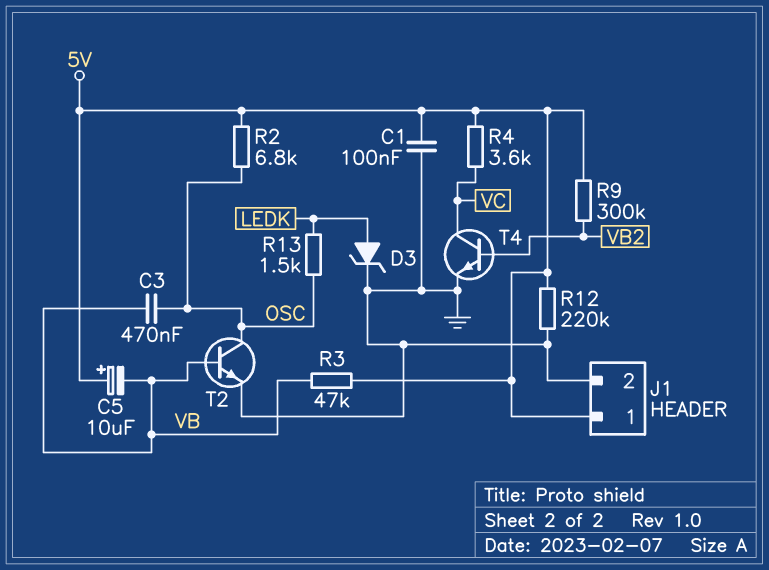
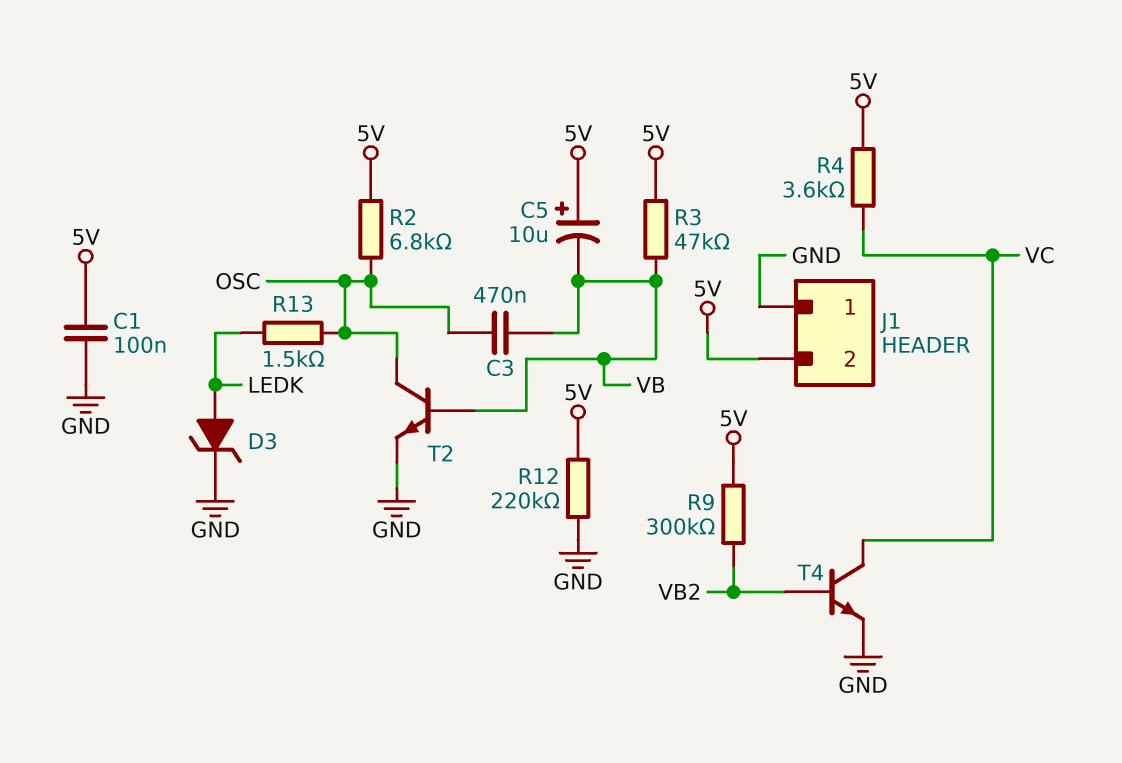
J1 pin 1: 5V -> GND
J1 pin 2: GND -> 5V

